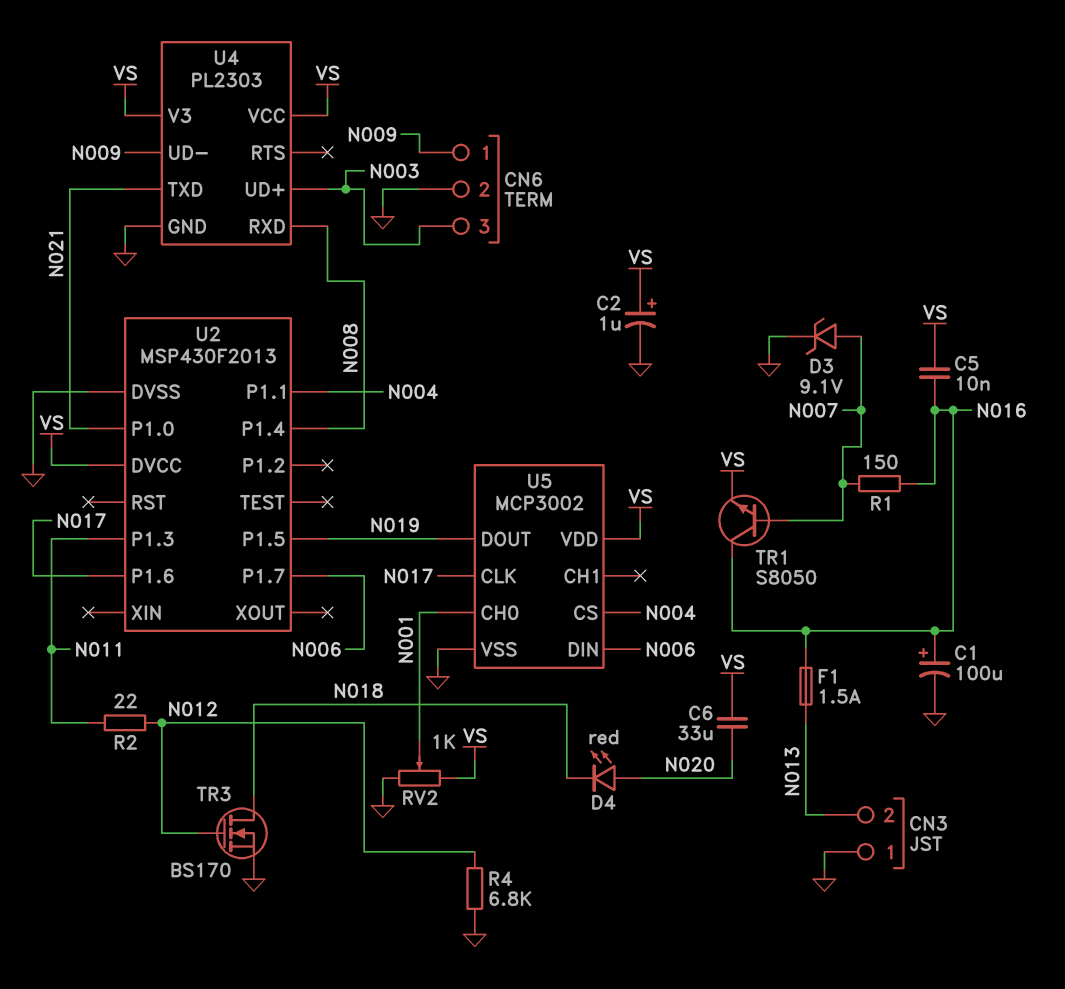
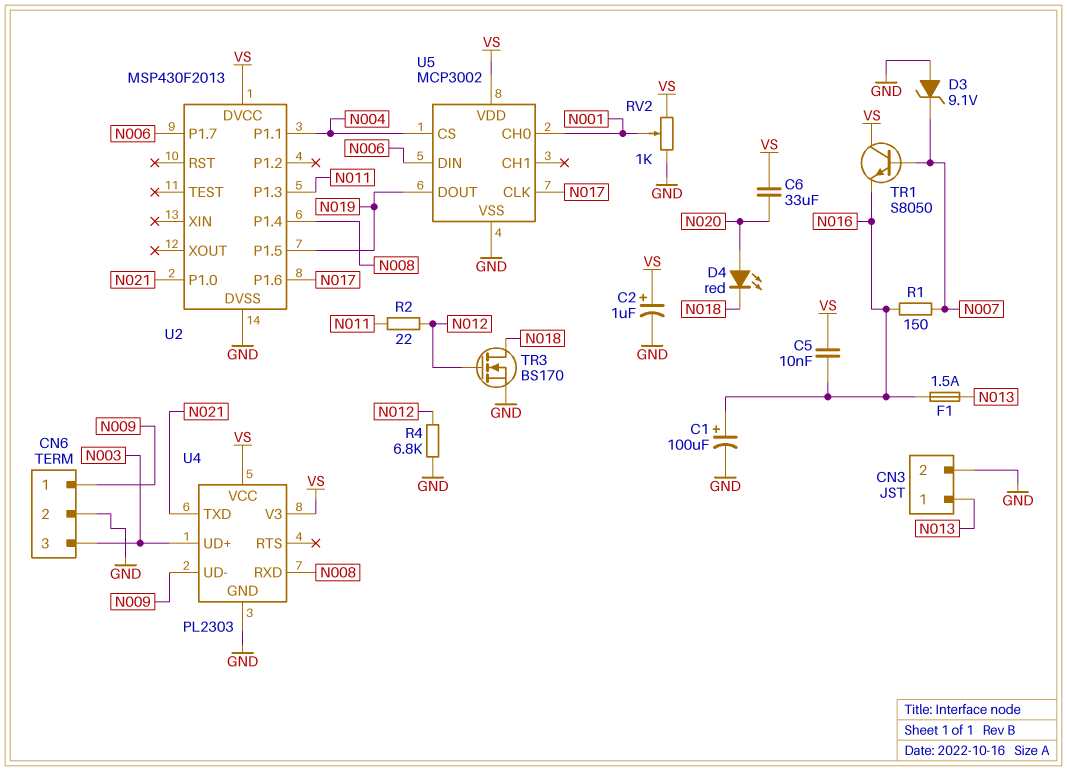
CN3 pin 1: GND -> N013
CN3 pin 2: N013 -> GND
D3: zener 9.1V (A N007, K GND) -> zener 9.1V (A GND, K N007)
TR1: NPN S8050 (B N007, C N016, E VS) -> NPN S8050 (B N007, C VS, E N016)

